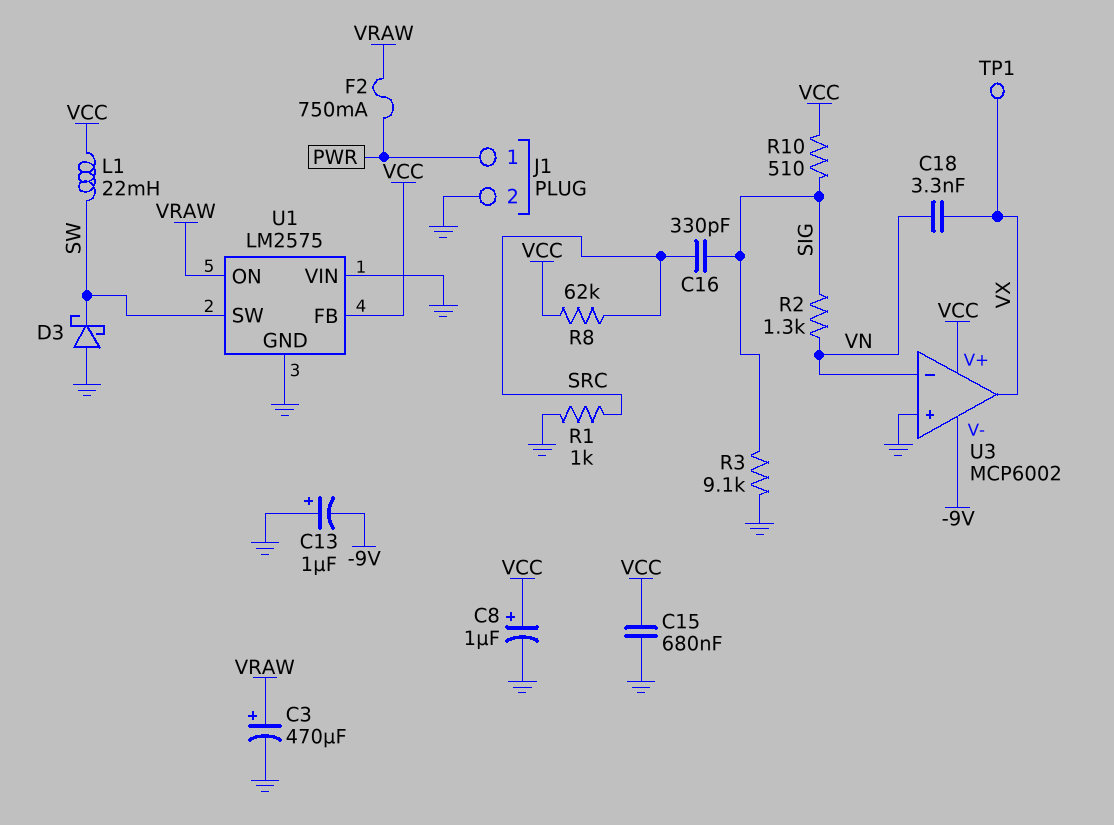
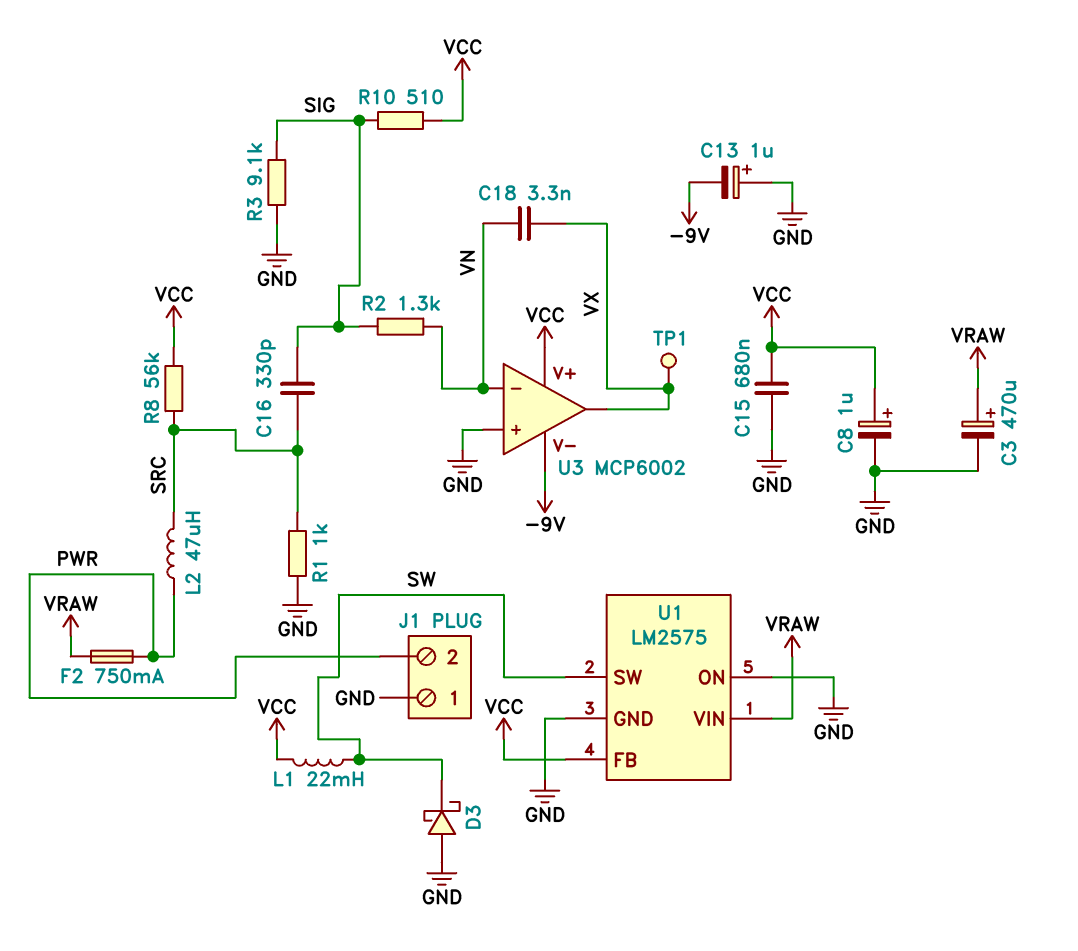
J1 pin 1: PWR -> GND
J1 pin 2: GND -> PWR
L2: none -> 47uH (PWR, SRC)
R8: 62k (SRC, VCC) -> 56k (SRC, VCC)
U1 pin ON: VRAW -> GND
U1 pin VIN: GND -> VRAW

